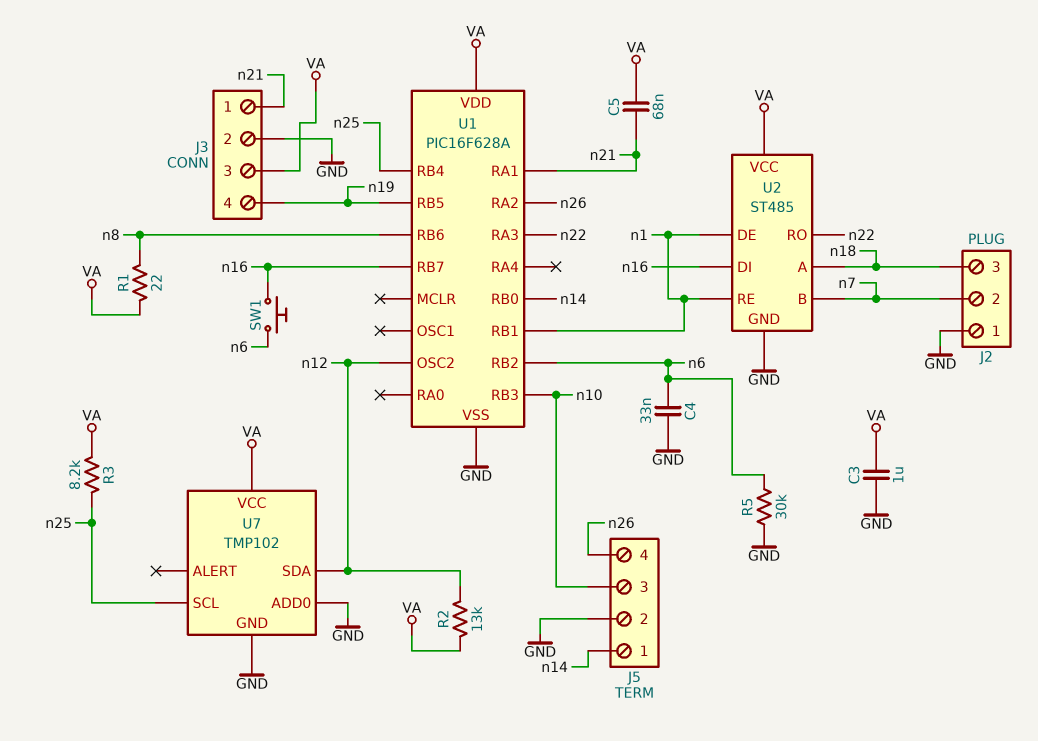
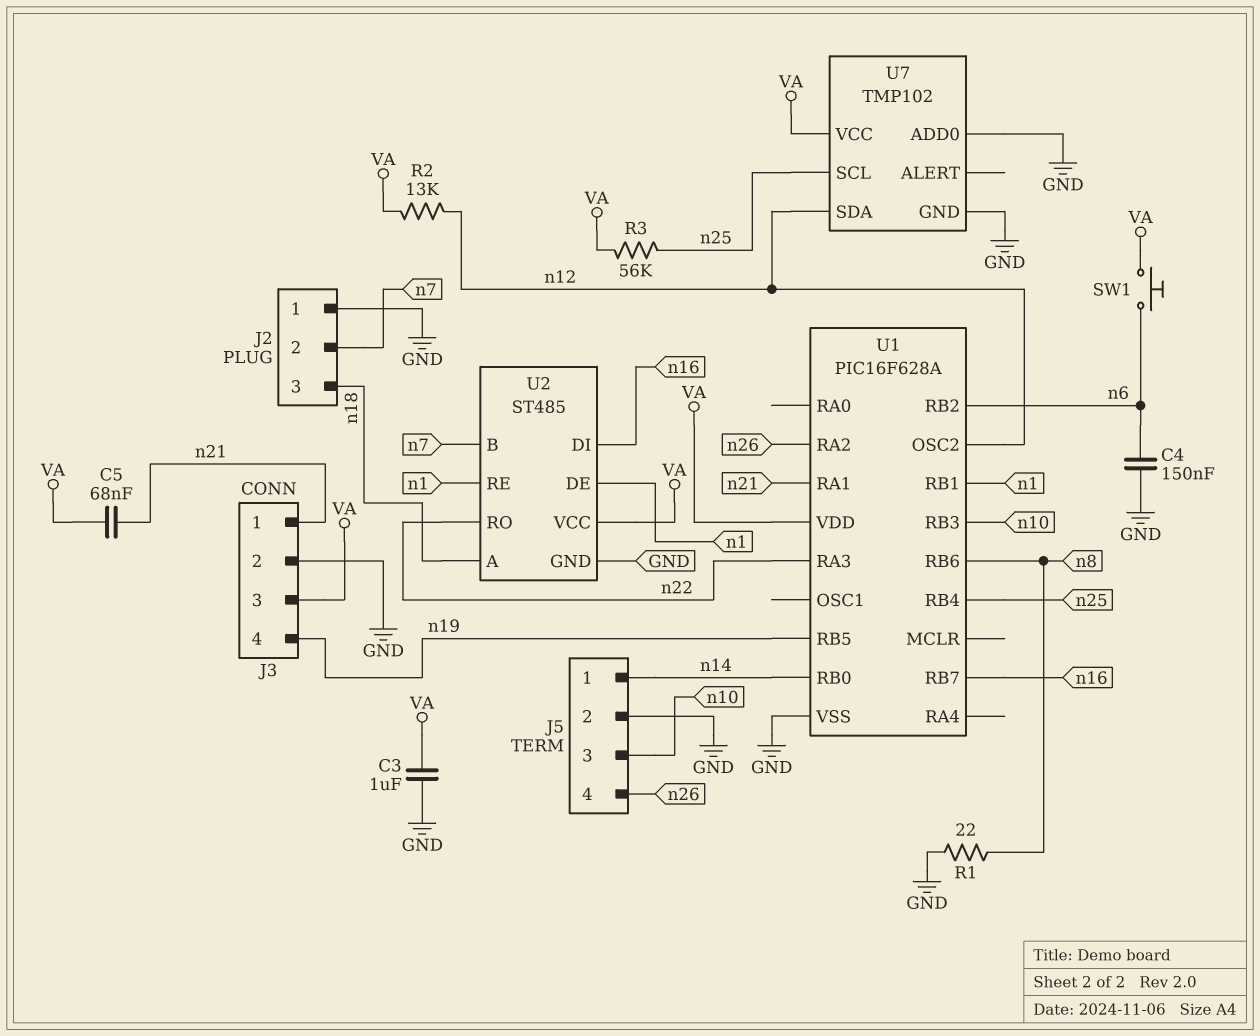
C4: 33nF (GND, n6) -> 150nF (GND, n6)
R1: 22 (VA, n8) -> 22 (GND, n8)
R3: 8.2k (VA, n25) -> 56k (VA, n25)
R5: 30k (GND, n6) -> none
SW1: button (n6, n16) -> button (VA, n6)

